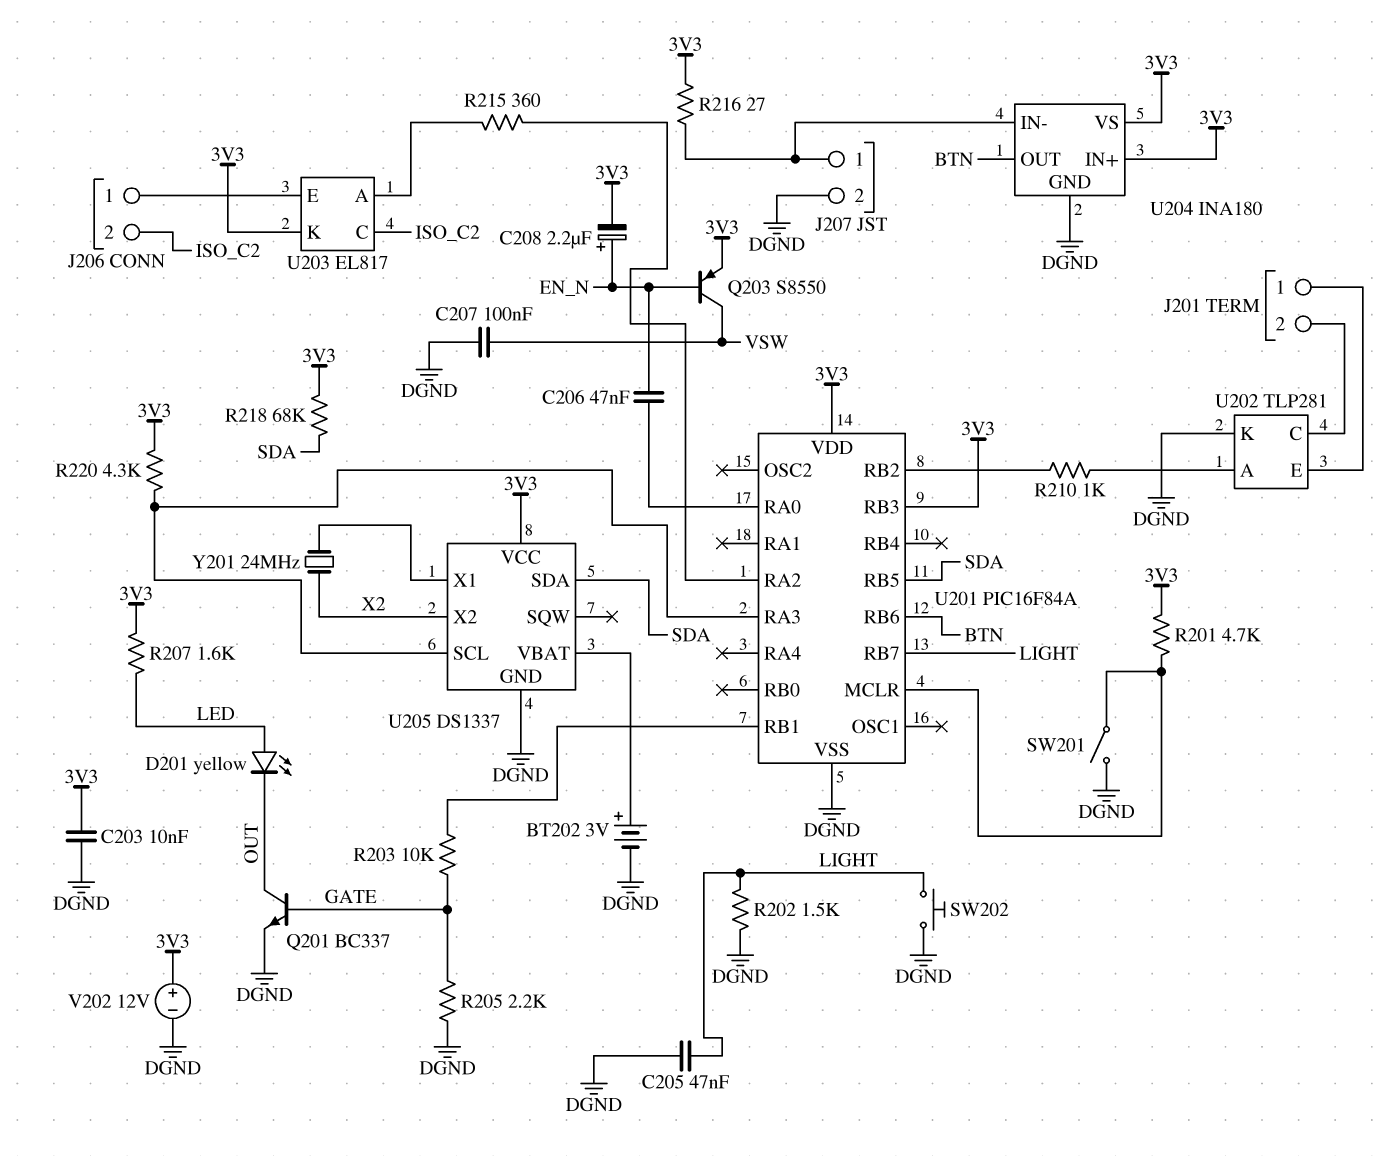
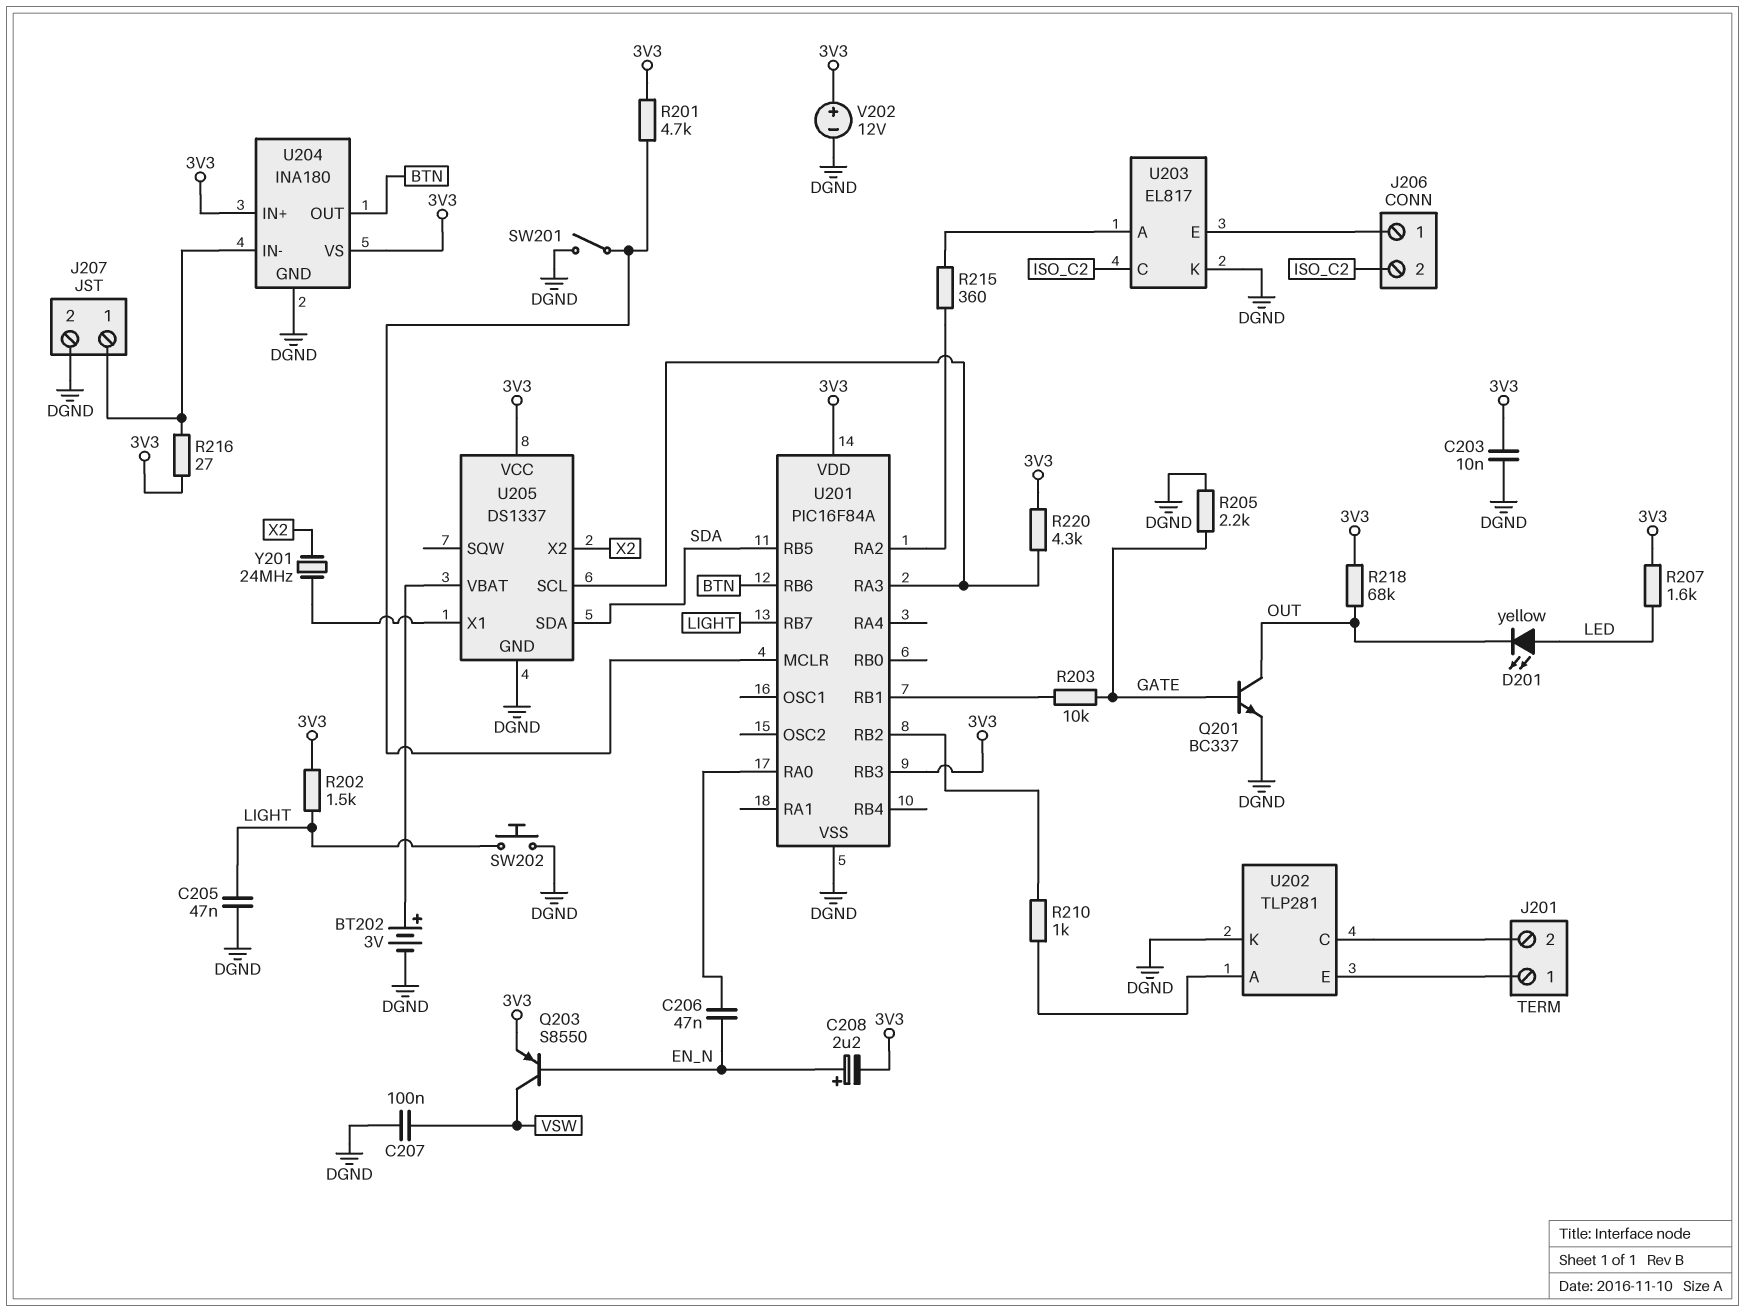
R202: 1.5k (DGND, LIGHT) -> 1.5k (3V3, LIGHT)
R218: 68k (3V3, SDA) -> 68k (3V3, OUT)
U203 pin K: 3V3 -> DGND

